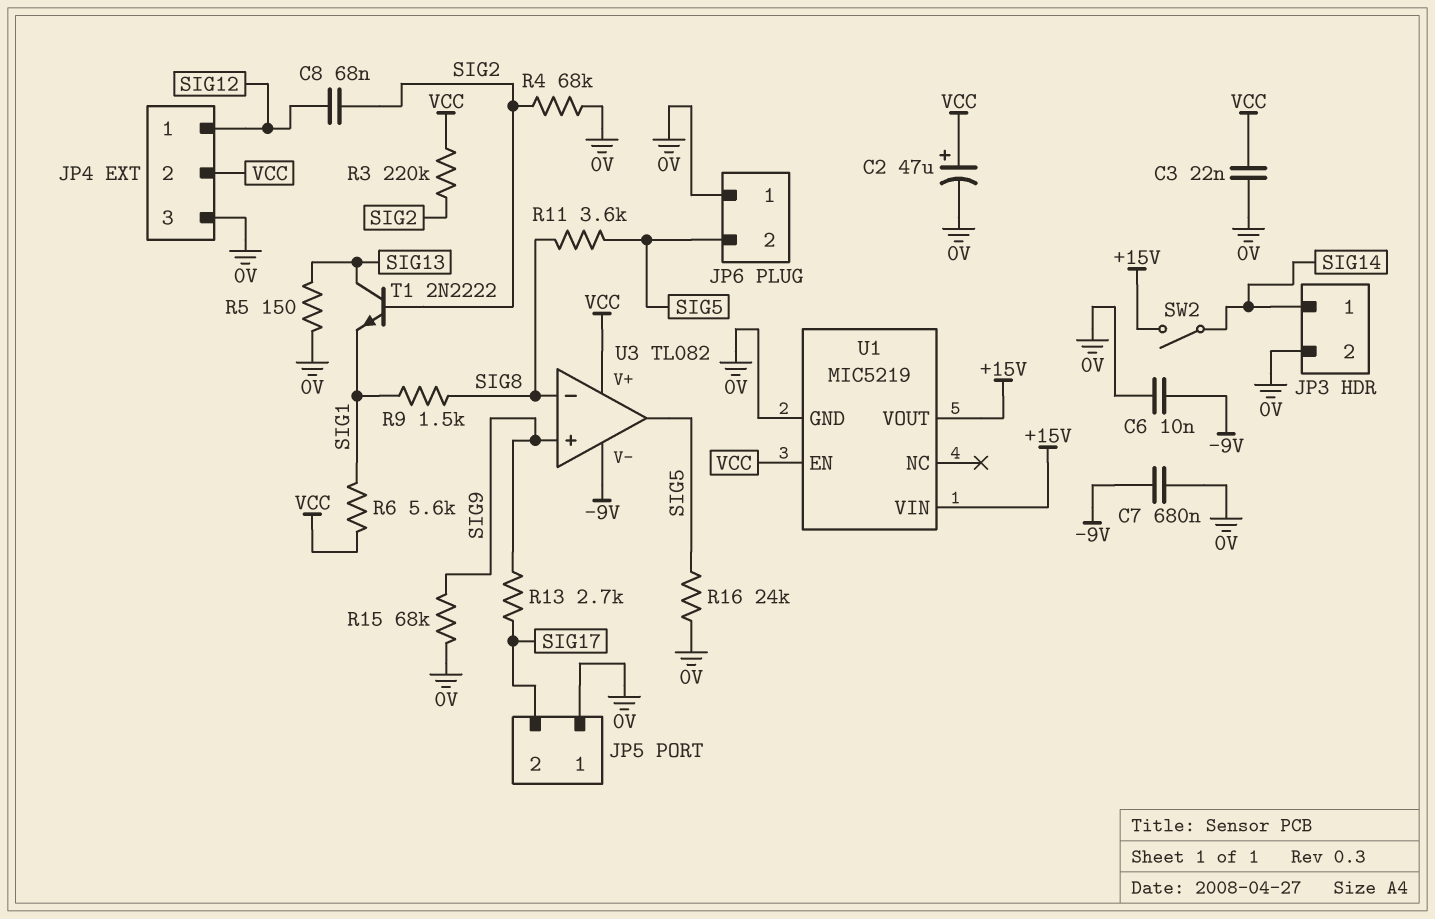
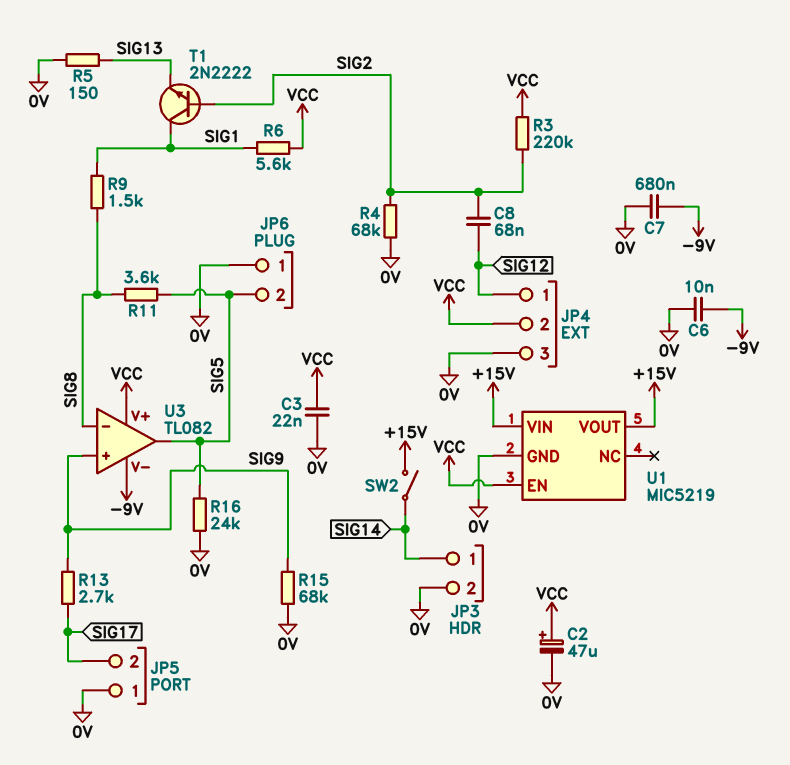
T1: NPN 2N2222 (B SIG2, C SIG13, E SIG1) -> NPN 2N2222 (B SIG2, C SIG1, E SIG13)

